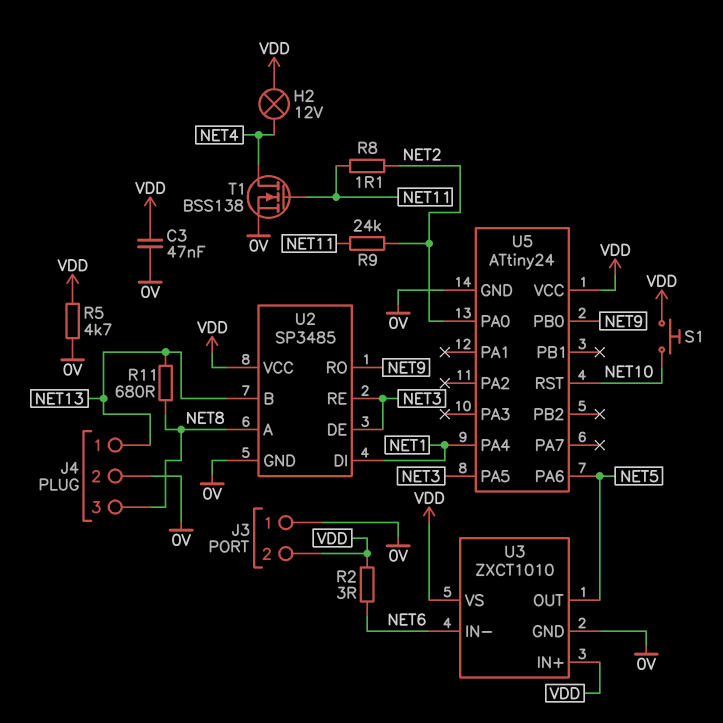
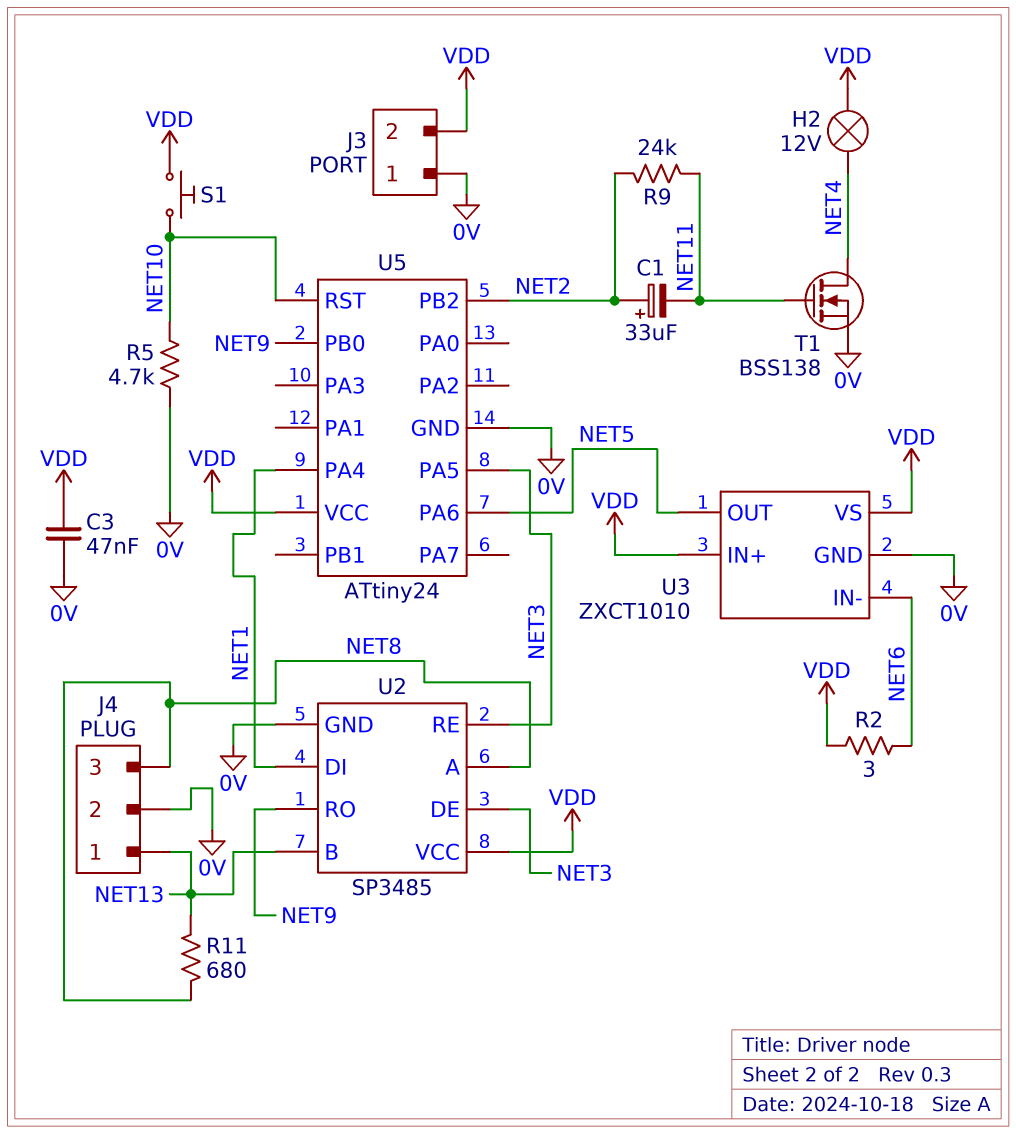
C1: none -> 33uF (plus NET2, minus NET11)
R5: 4.7k (0V, VDD) -> 4.7k (0V, NET10)
R8: 1.1 (NET2, NET11) -> none
U5 pin PA0: NET2 -> none
U5 pin PB2: none -> NET2

